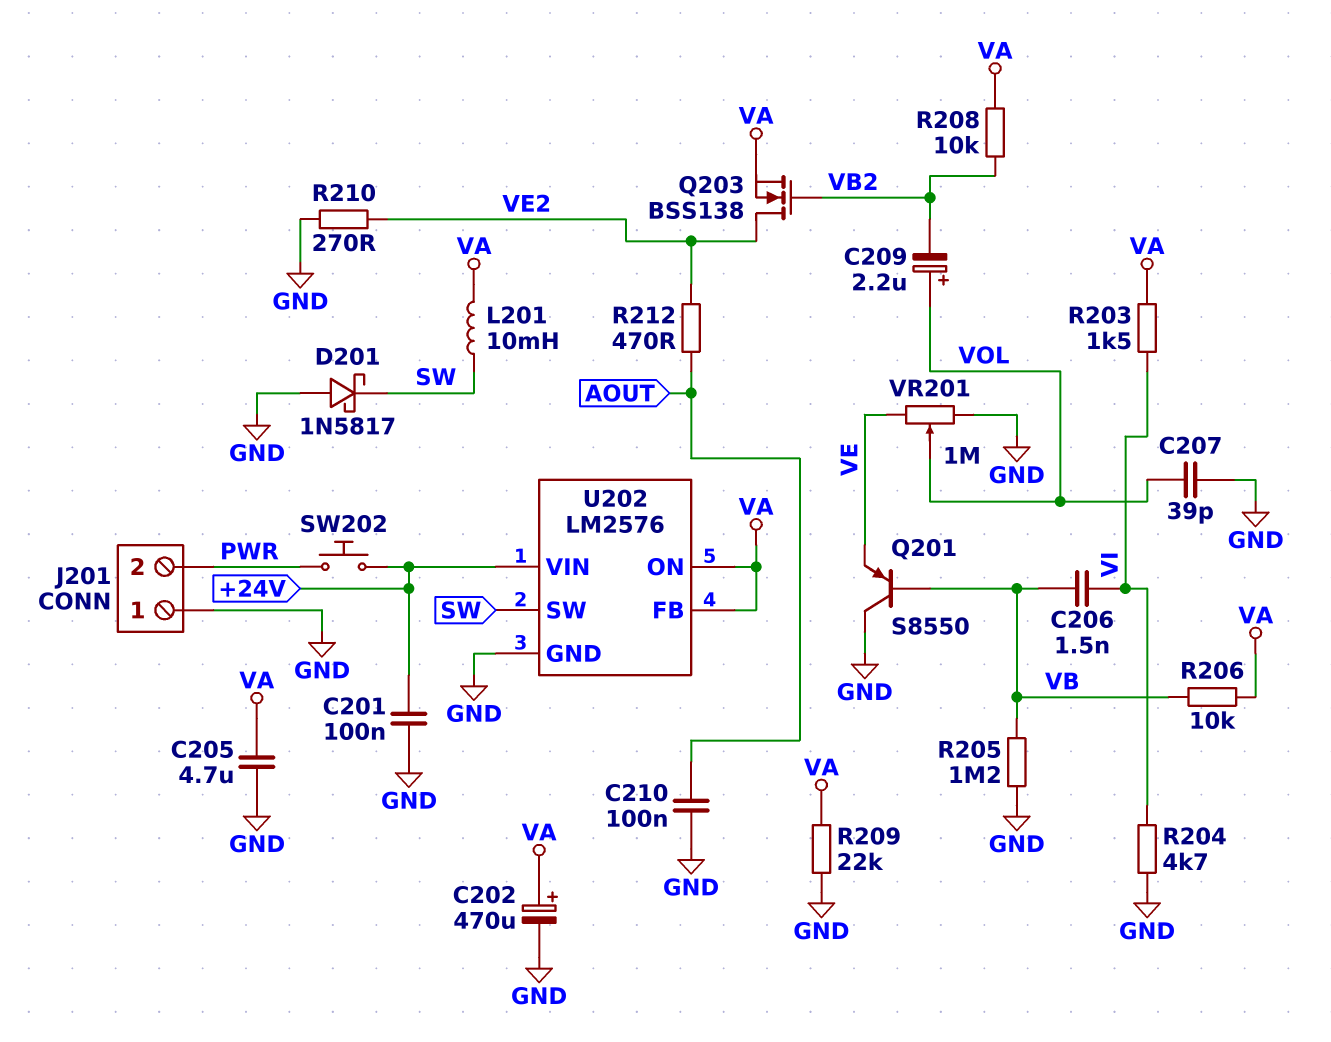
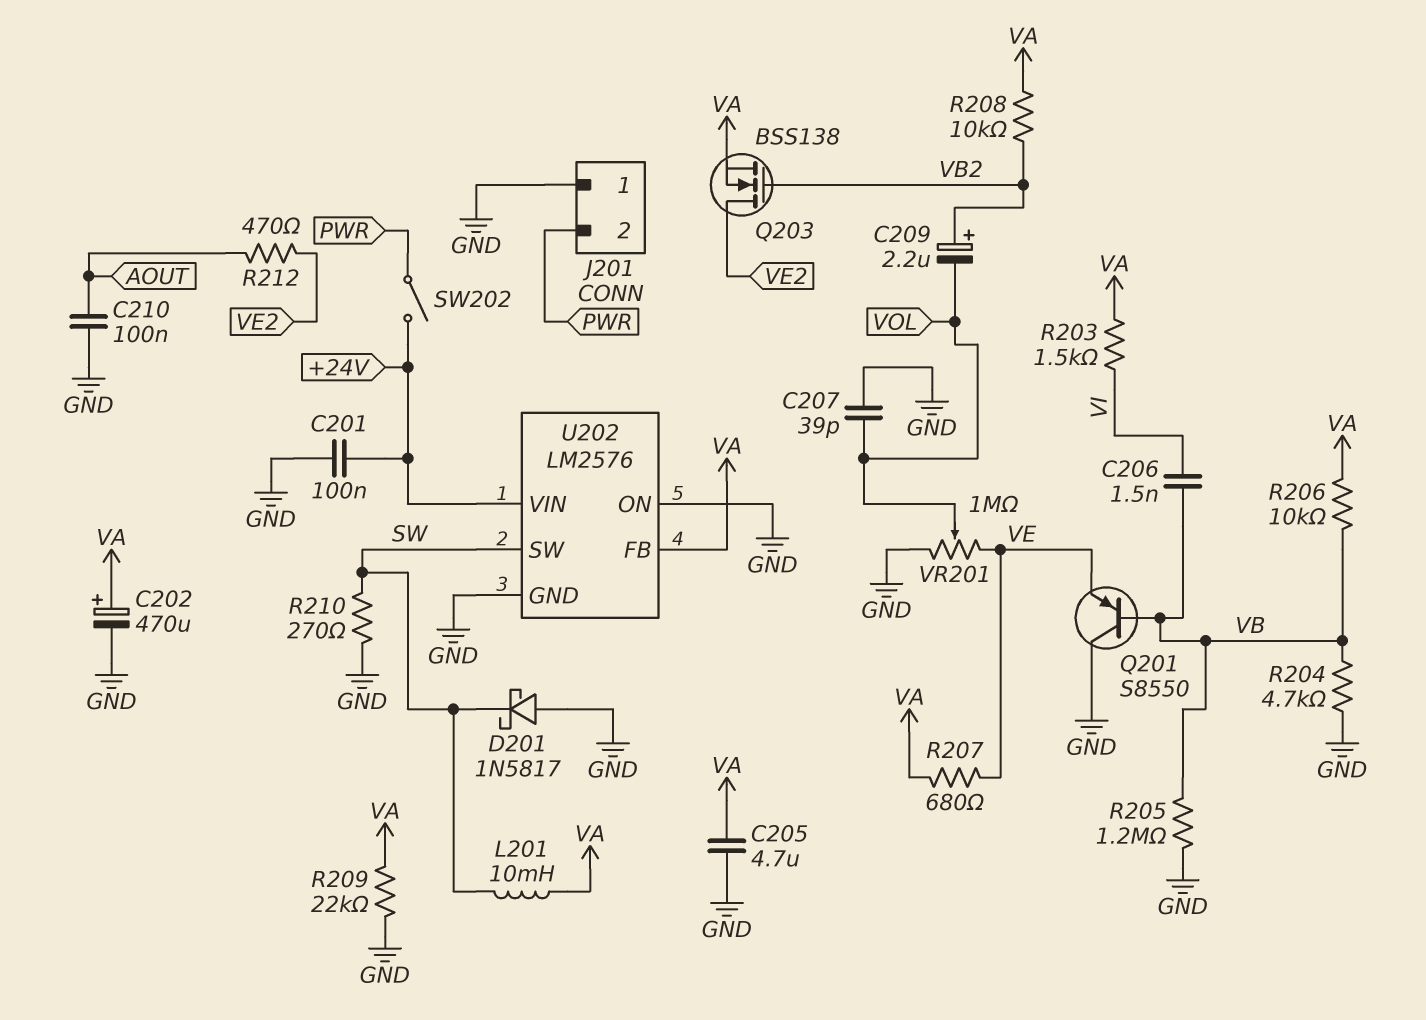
C209: 2.2uF (plus VOL, minus VB2) -> 2.2uF (plus VB2, minus VOL)
R204: 4.7k (GND, VI) -> 4.7k (GND, VB)
R207: none -> 680 (VA, VE)
R210: 270 (GND, VE2) -> 270 (GND, SW)
SW202: button (+24V, PWR) -> switch (+24V, PWR)
U202 pin ON: VA -> GND

